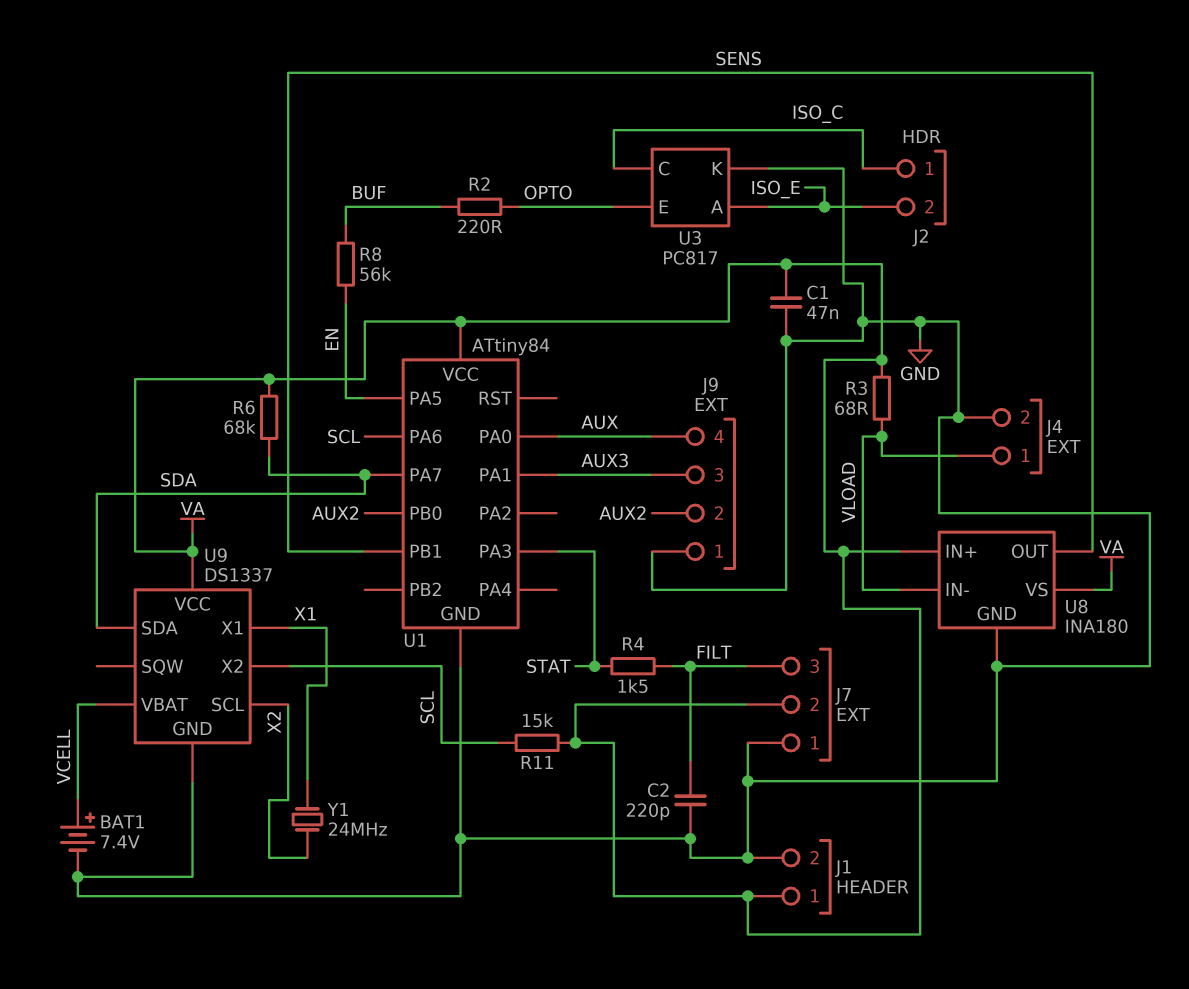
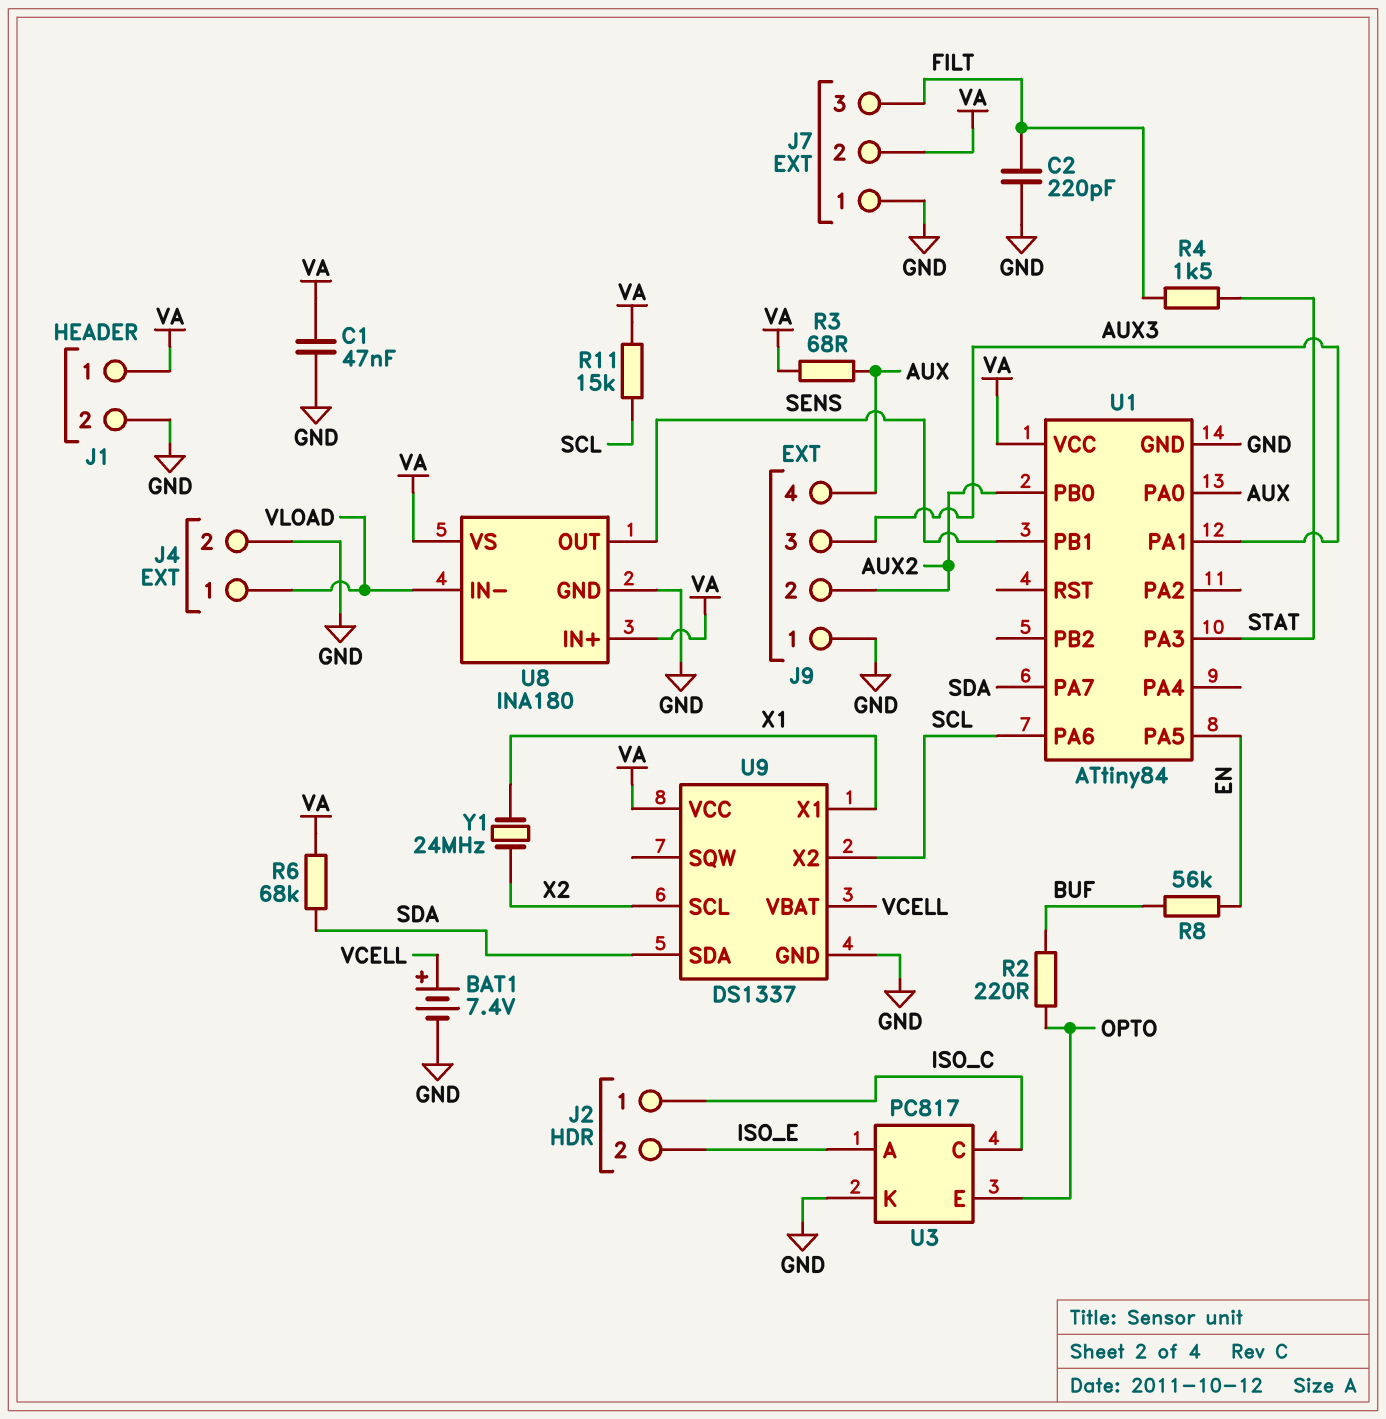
R3: 68 (VA, VLOAD) -> 68 (AUX, VA)

